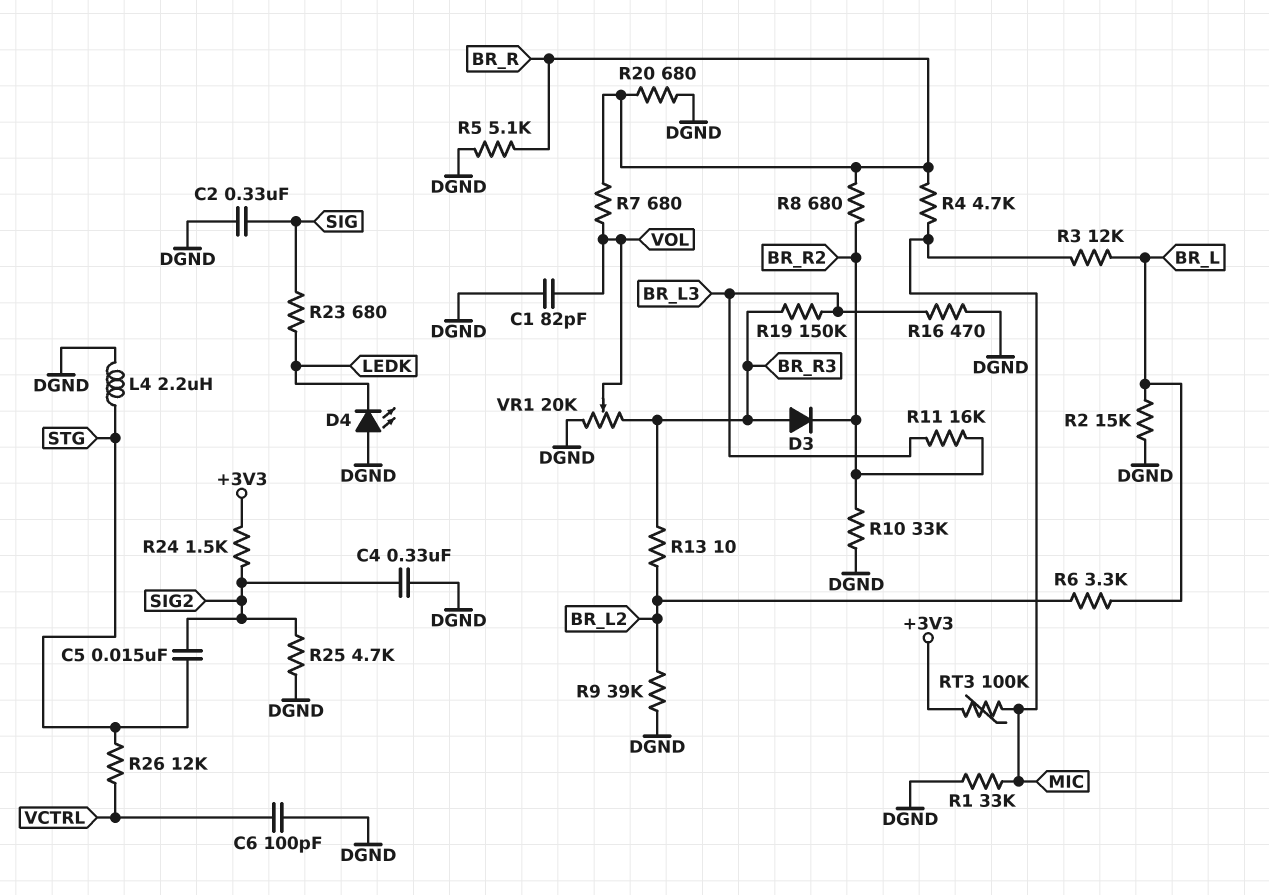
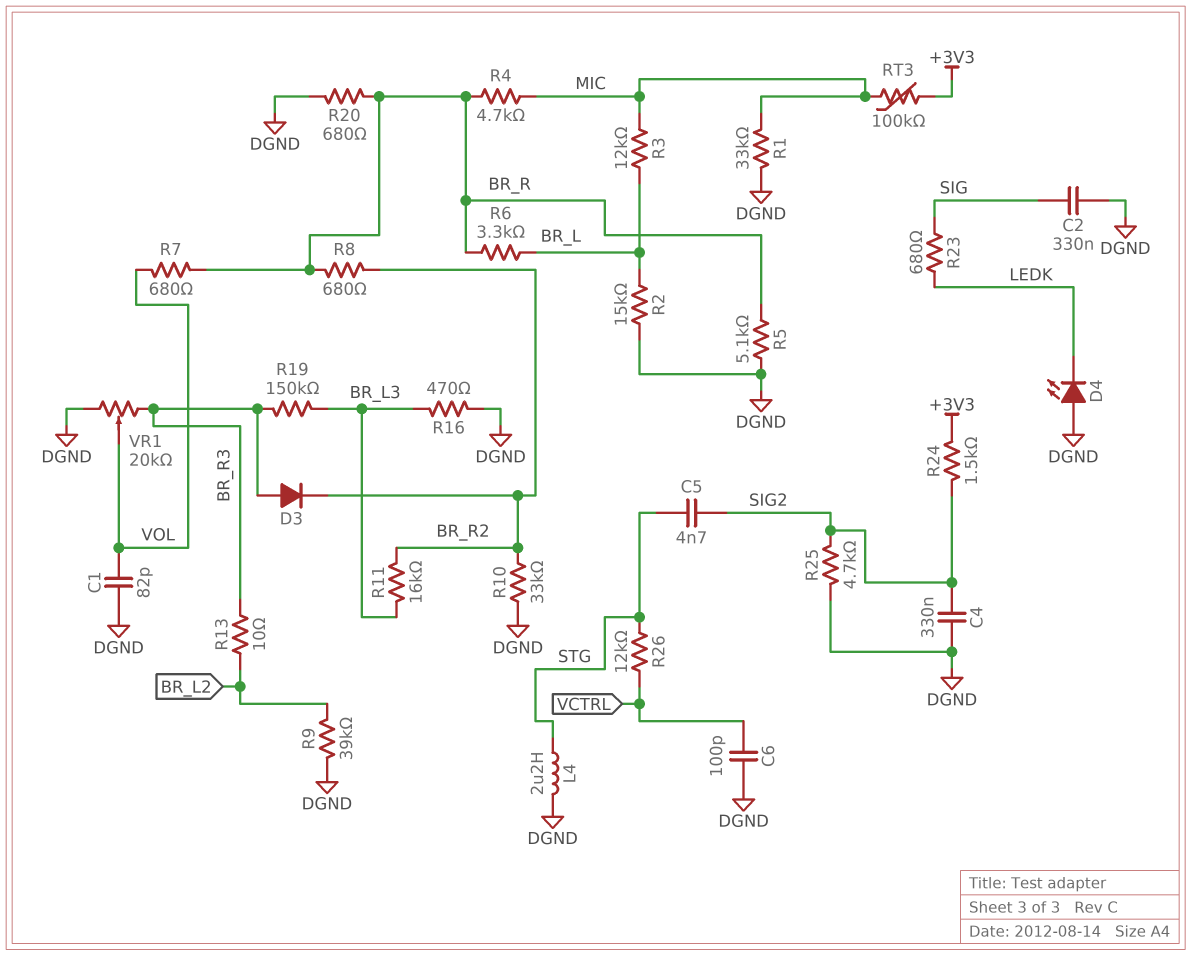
C5: 15nF (SIG2, STG) -> 4.7nF (SIG2, STG)
R6: 3.3k (BR_L, BR_L2) -> 3.3k (BR_L, BR_R)

